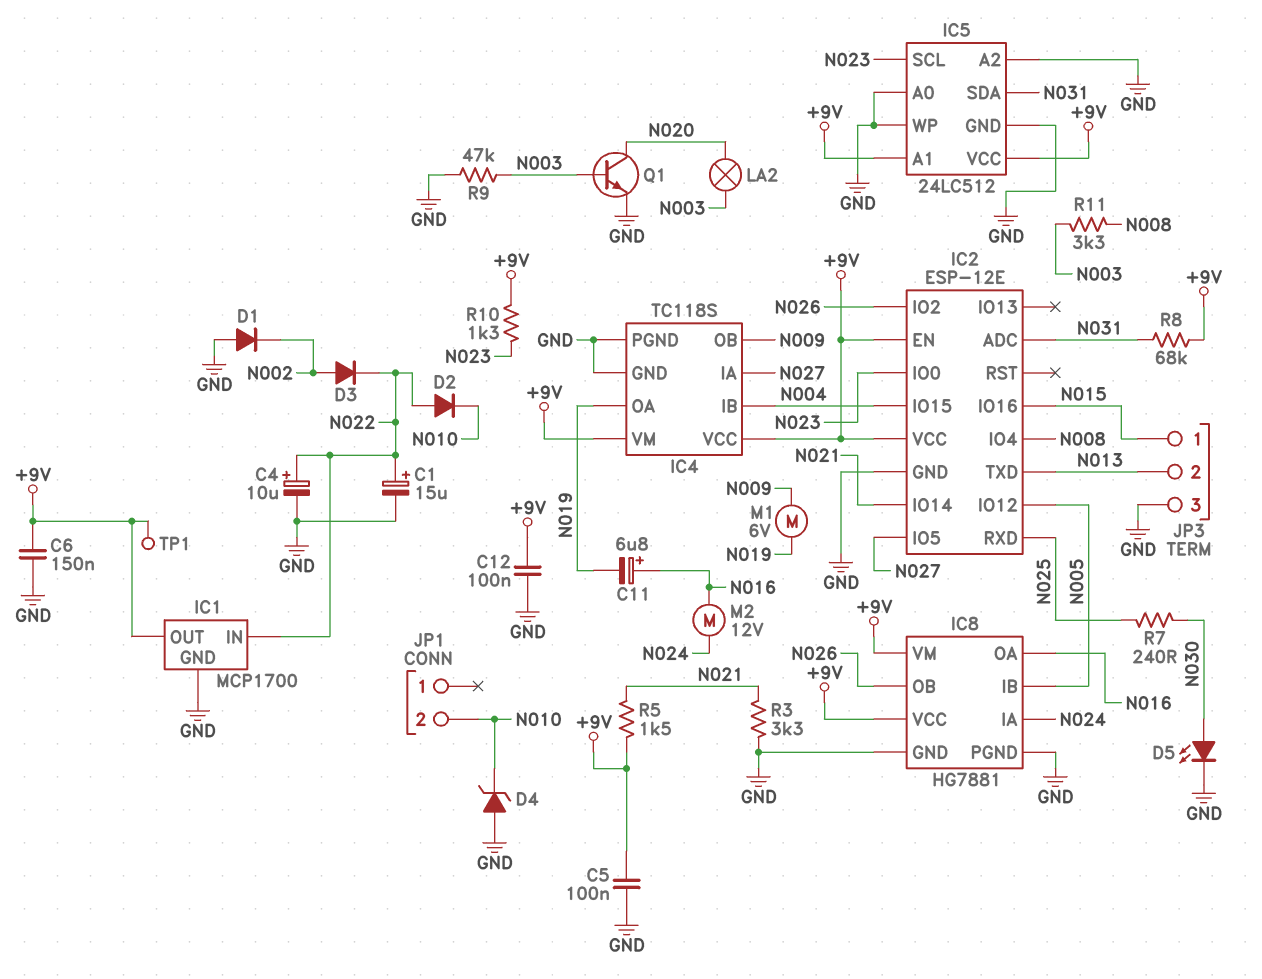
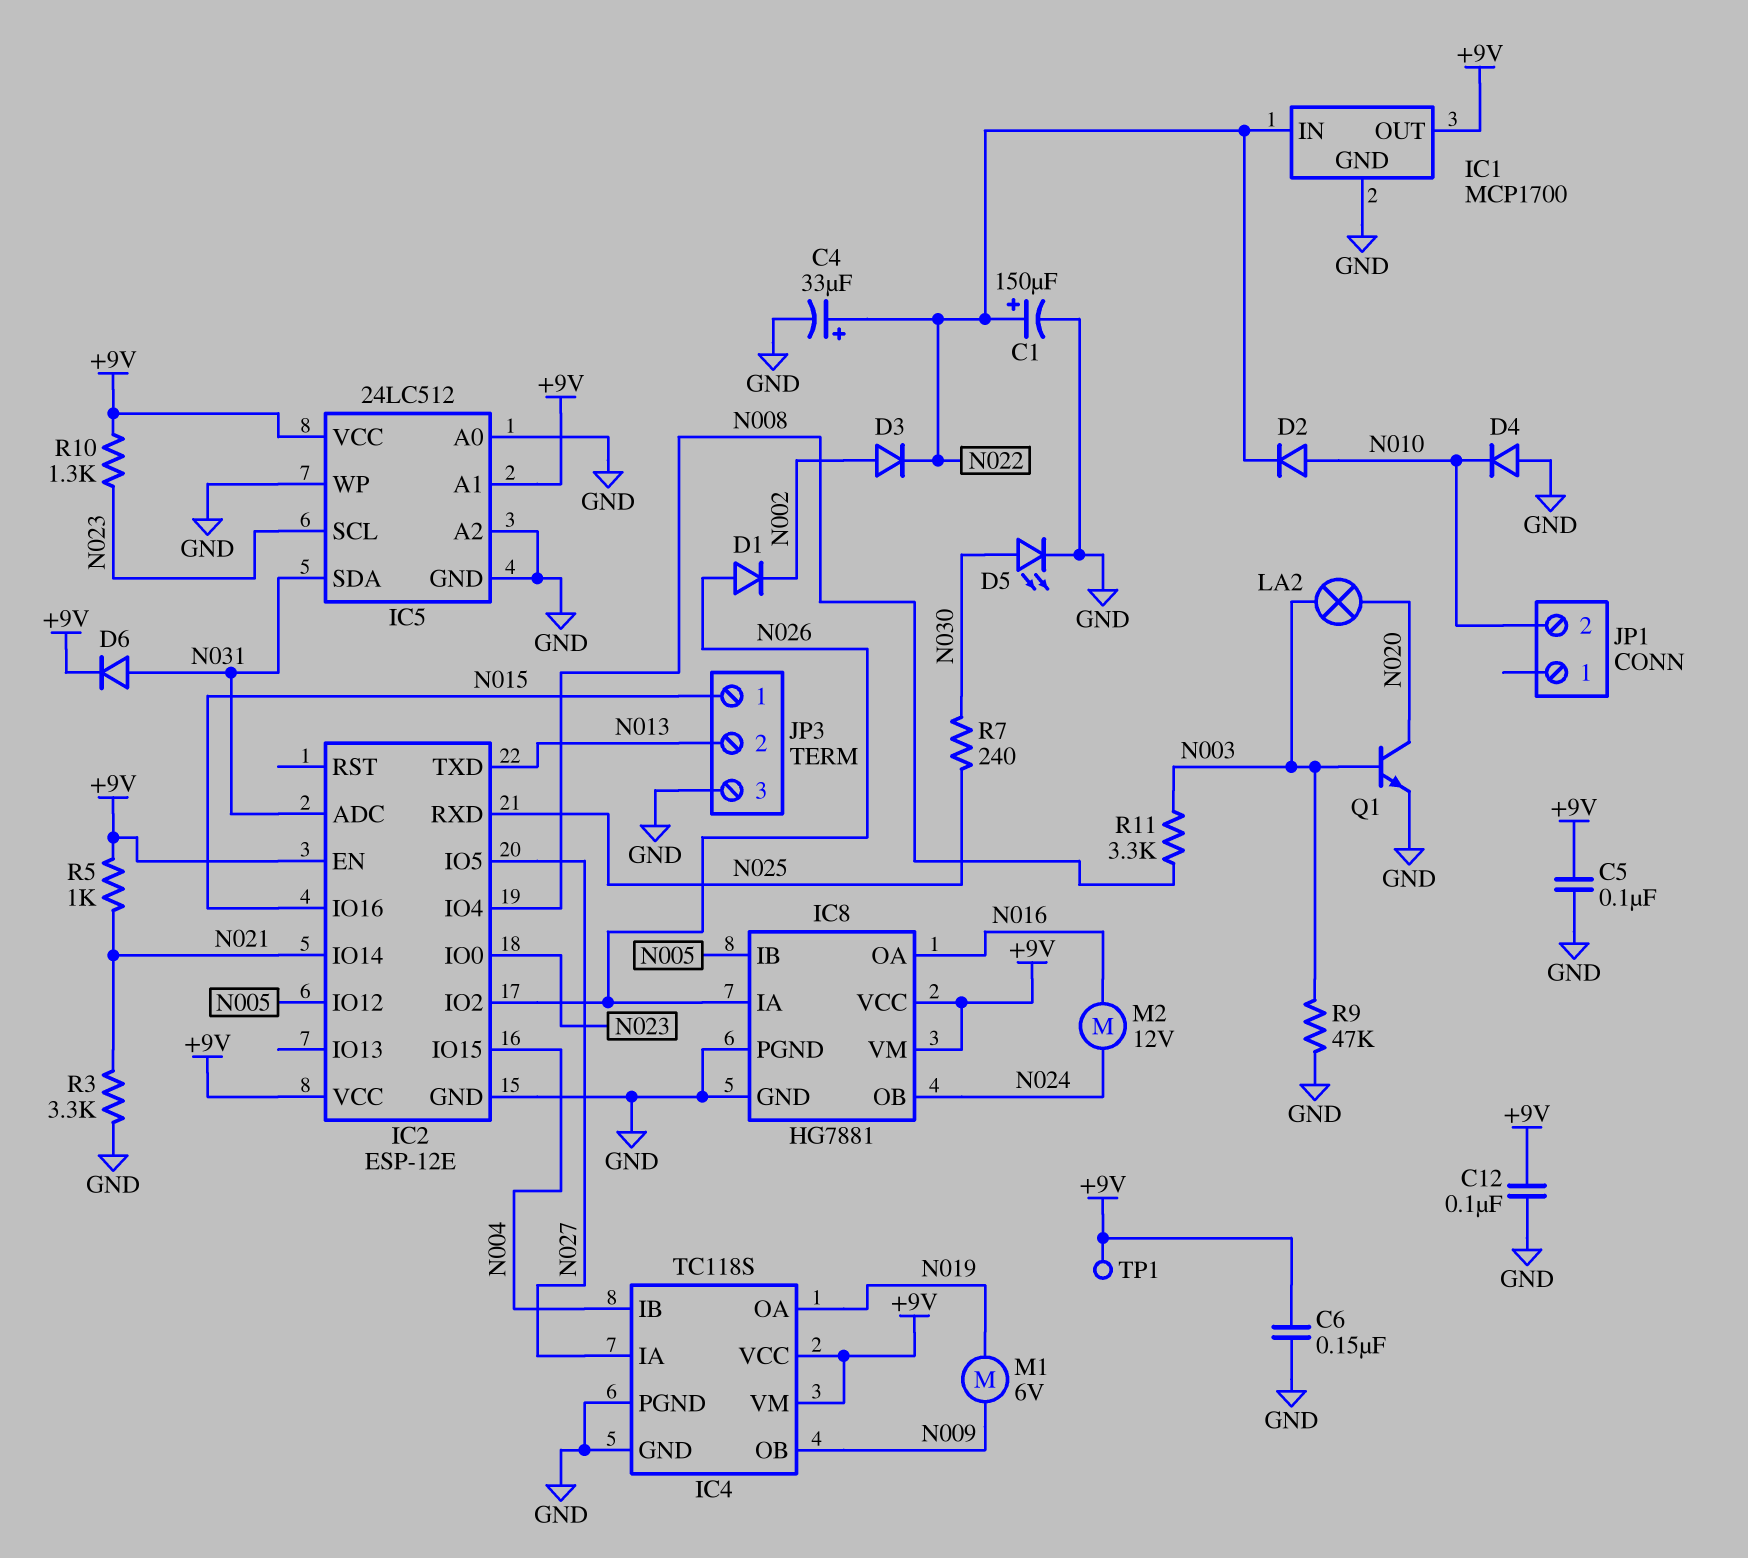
C1: 15uF (plus N022, minus GND) -> 150uF (plus N022, minus GND)
C4: 10uF (plus N022, minus GND) -> 33uF (plus N022, minus GND)
C11: 6.8uF (plus N016, minus N019) -> none
D1: diode (A GND, K N002) -> diode (A N026, K N002)
D2: diode (A N022, K N010) -> diode (A N010, K N022)
D4: zener (A GND, K N010) -> diode (A GND, K N010)
D6: none -> diode (A N031, K +9V)
IC8 pin IA: N024 -> N026
IC8 pin OB: N026 -> N024
R5: 1.5k (+9V, N021) -> 1k (+9V, N021)
R8: 68k (+9V, N031) -> none

